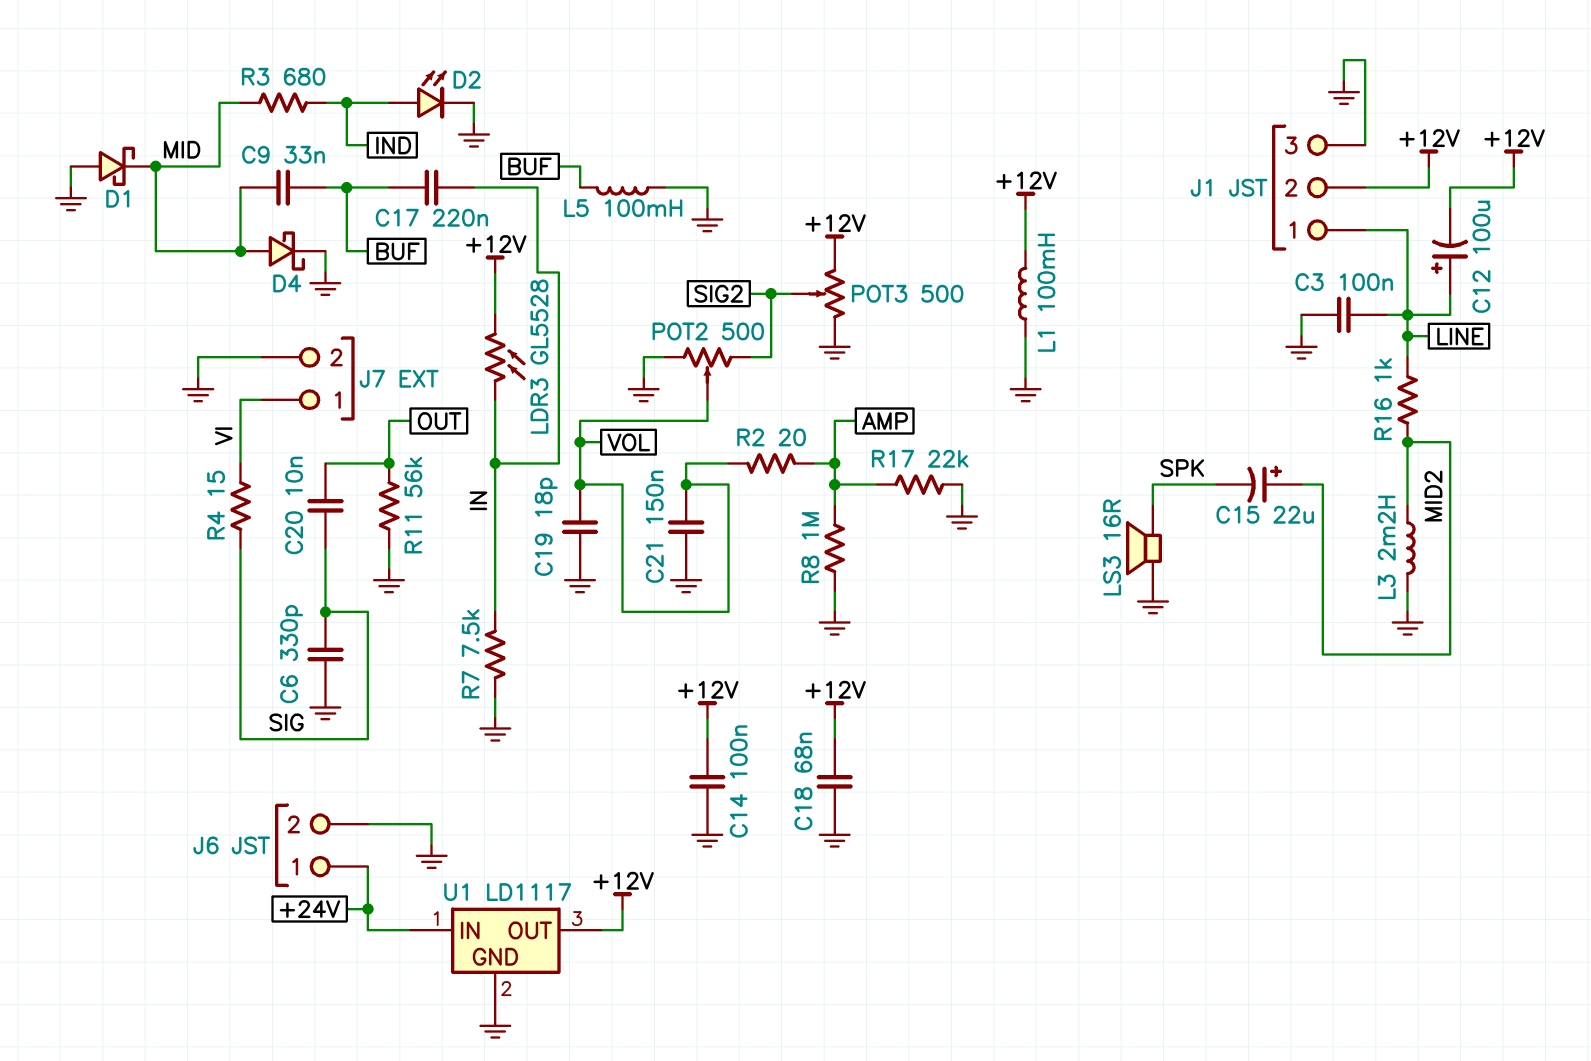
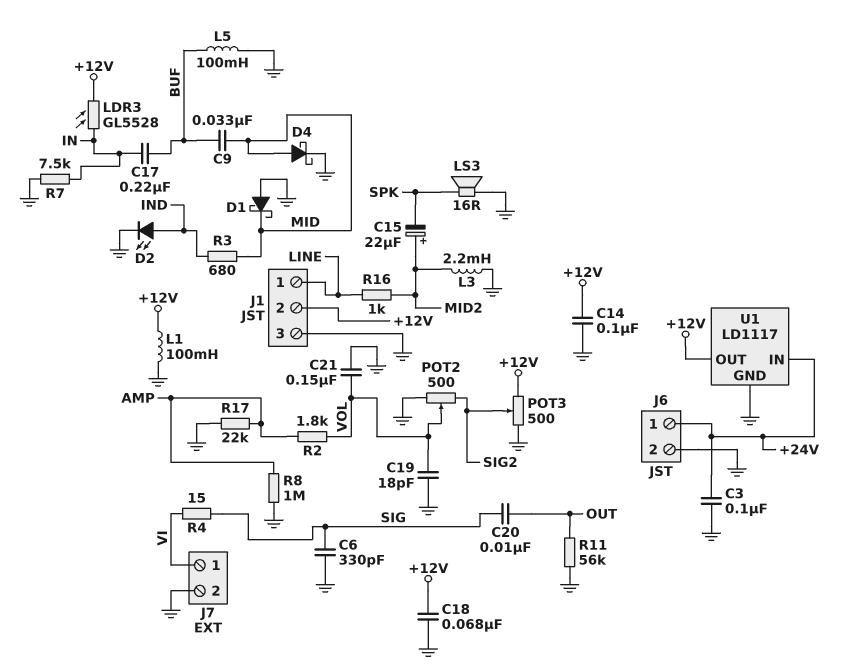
C3: 100nF (GND, LINE) -> 100nF (+24V, GND)
C12: 100uF (plus LINE, minus +12V) -> none
R2: 20 (AMP, VOL) -> 1.8k (AMP, VOL)

